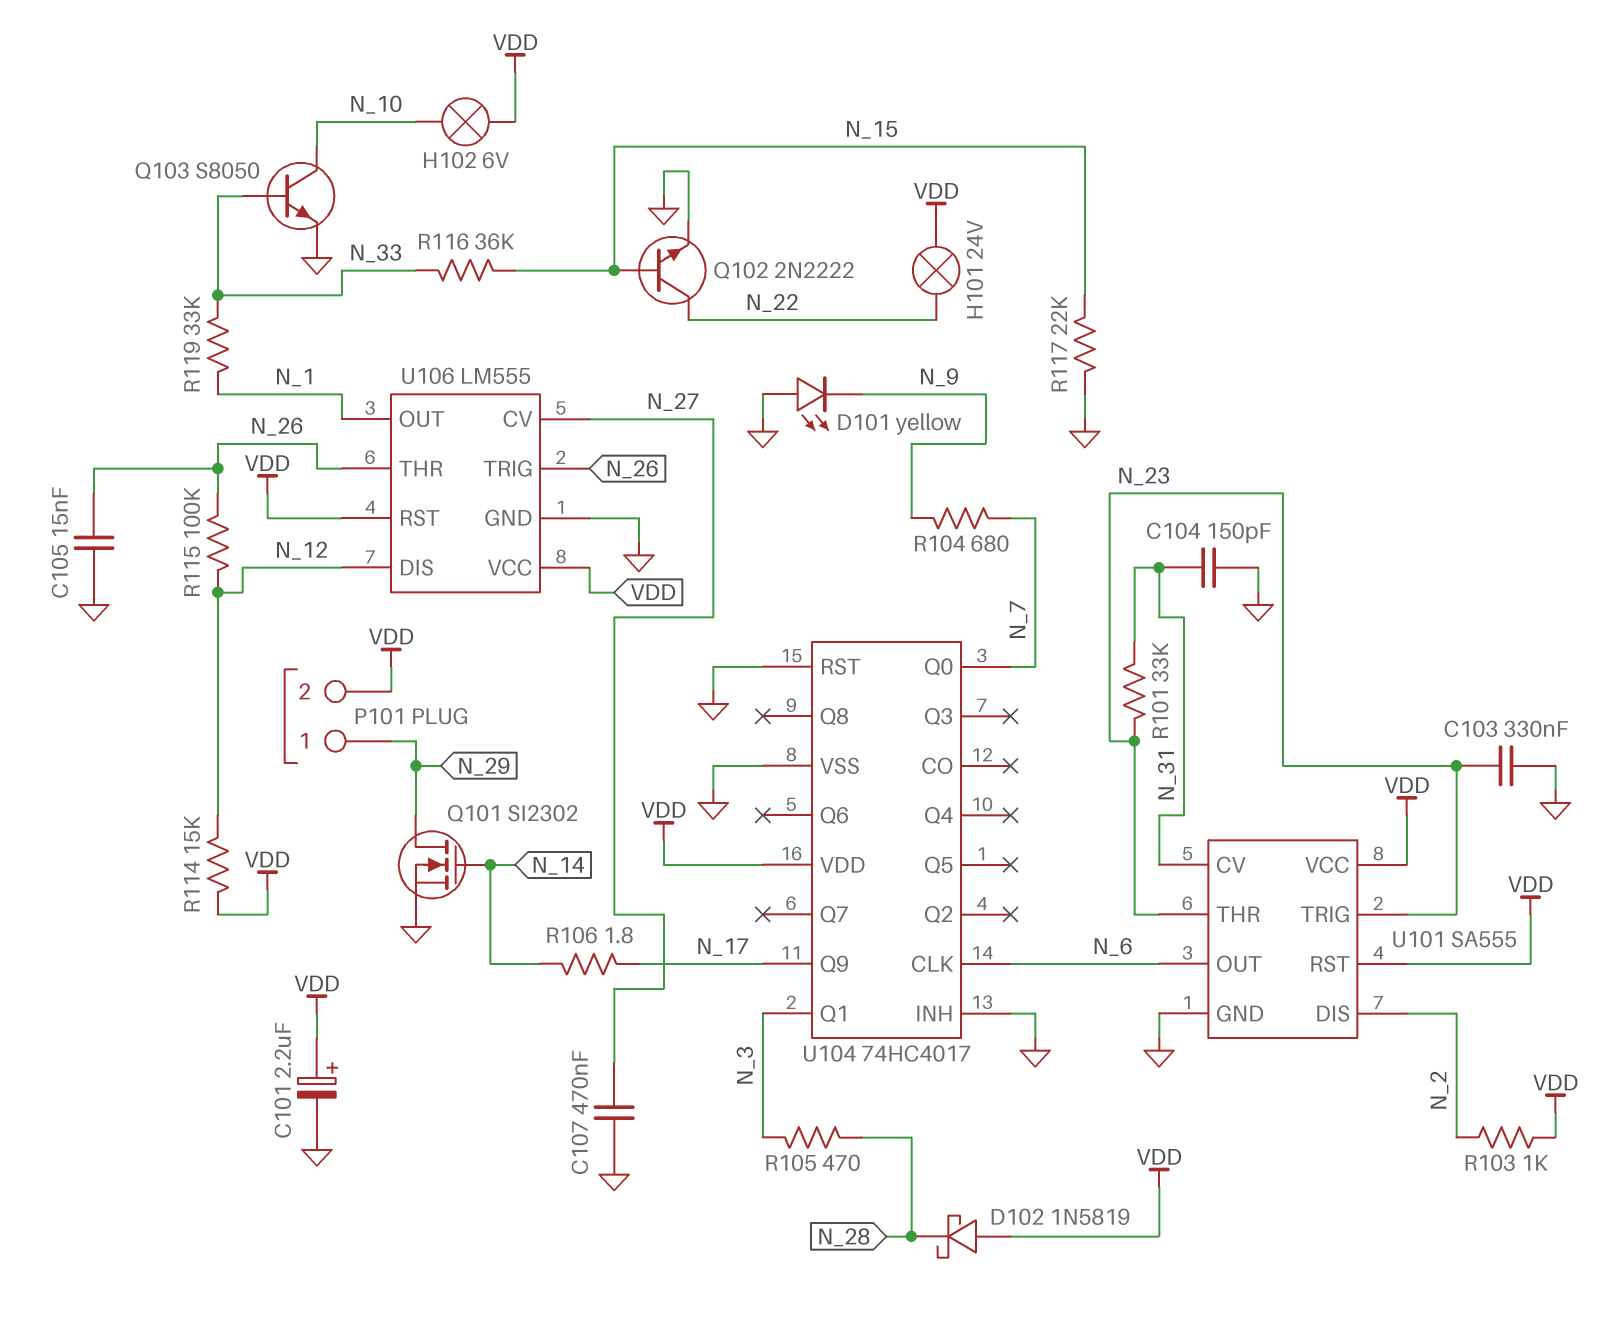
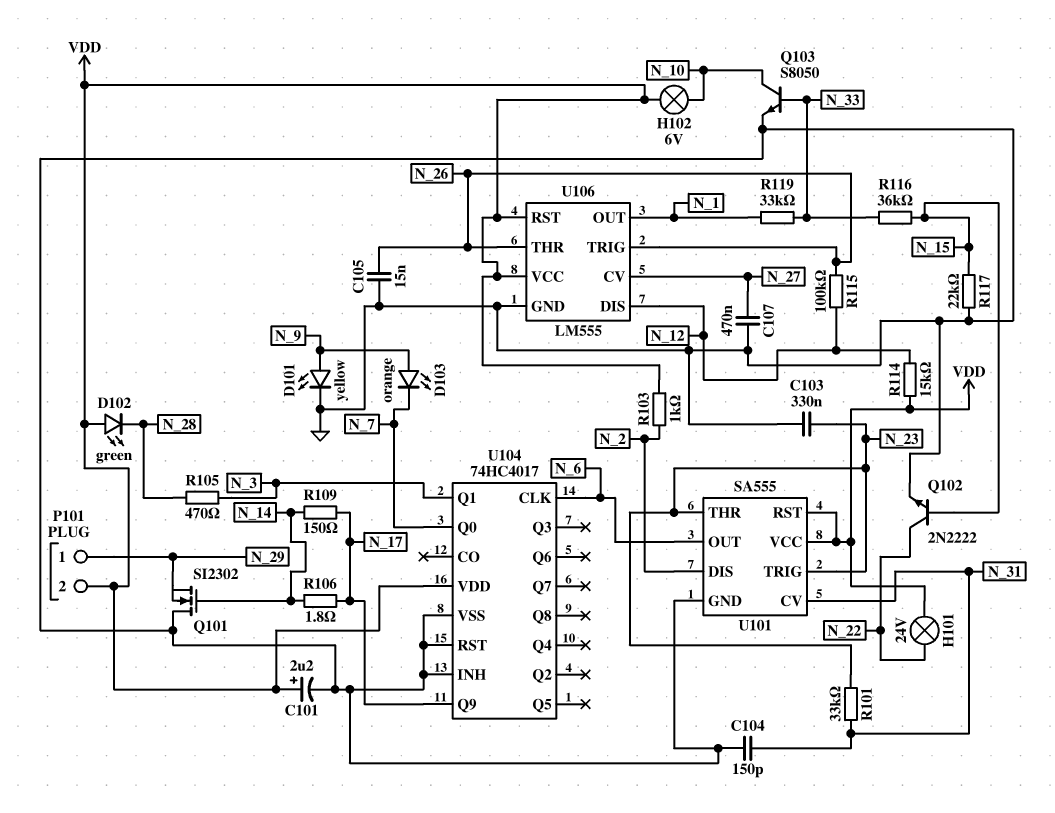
D101: LED yellow (A GND, K N_9) -> LED yellow (A N_9, K GND)
D102: schottky 1N5819 (A VDD, K N_28) -> LED green (A VDD, K N_28)
D103: none -> LED orange (A N_9, K N_7)
Q101: NMOS SI2302 (G N_14, D N_29, S GND) -> NMOS SI2302 (G N_14, D GND, S N_29)
R104: 680 (N_7, N_9) -> none
R109: none -> 150 (N_14, N_17)

